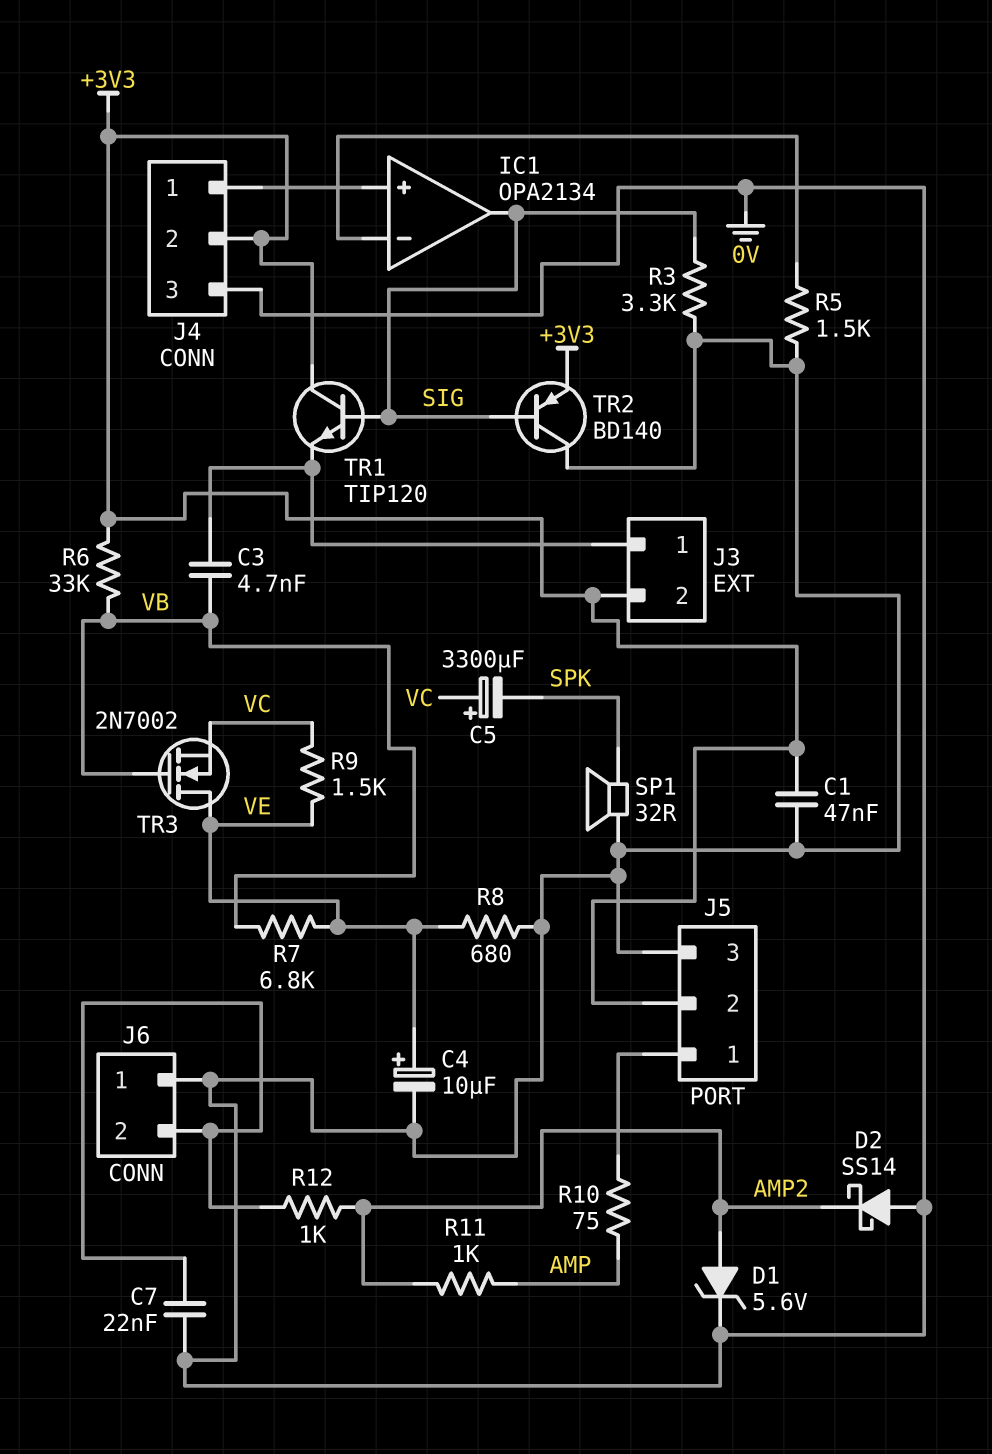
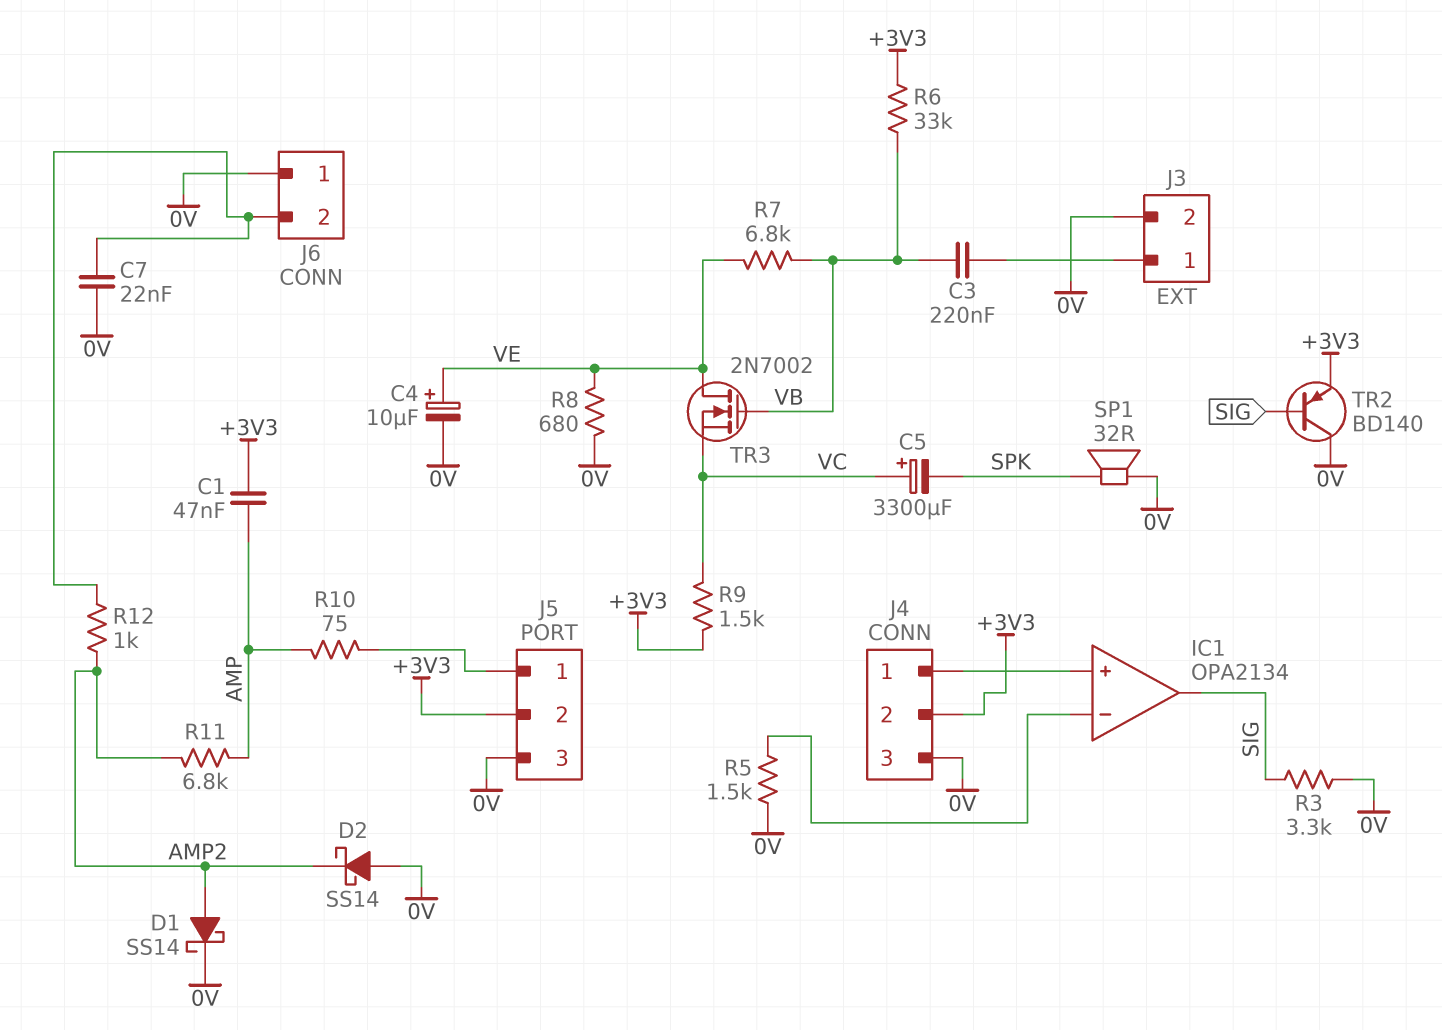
C1: 47nF (+3V3, 0V) -> 47nF (+3V3, AMP)
C3: 4.7nF (J3/1, VB) -> 220nF (J3/1, VB)
D1: zener 5.6V (A AMP2, K 0V) -> schottky SS14 (A AMP2, K 0V)
J3 pin 2: +3V3 -> 0V
R9: 1.5k (VC, VE) -> 1.5k (+3V3, VC)
R11: 1k (AMP, AMP2) -> 6.8k (AMP, AMP2)
TR1: NPN TIP120 (B SIG, C +3V3, E J3/1) -> none

